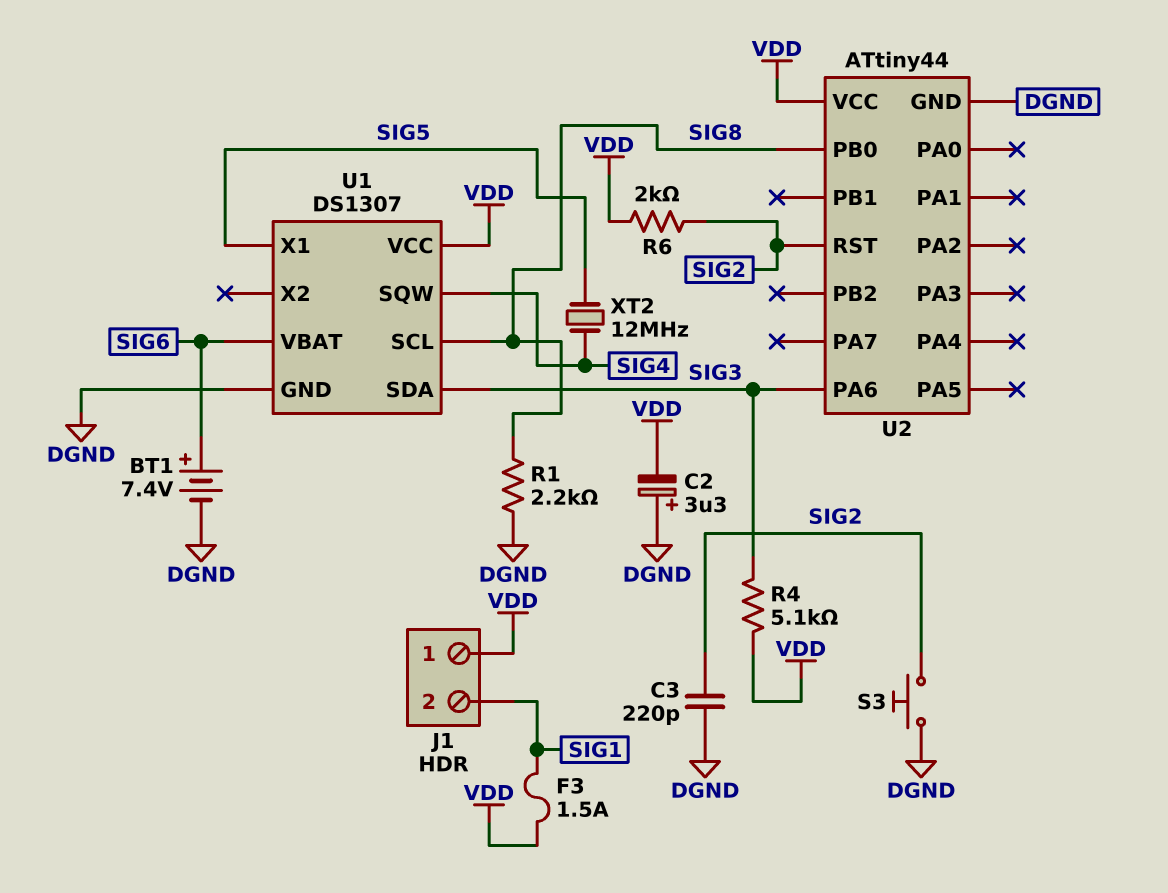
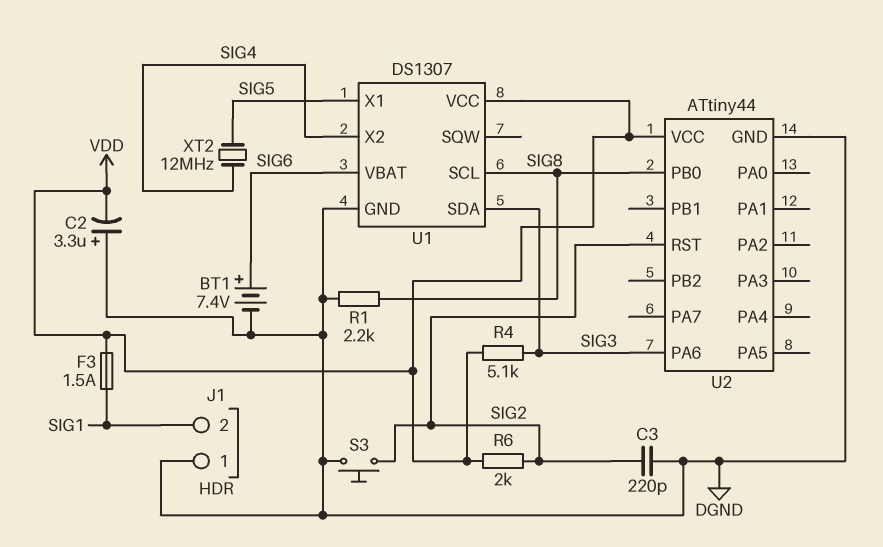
J1 pin 1: VDD -> DGND
U1 pin SQW: SIG4 -> none
U1 pin X2: none -> SIG4

